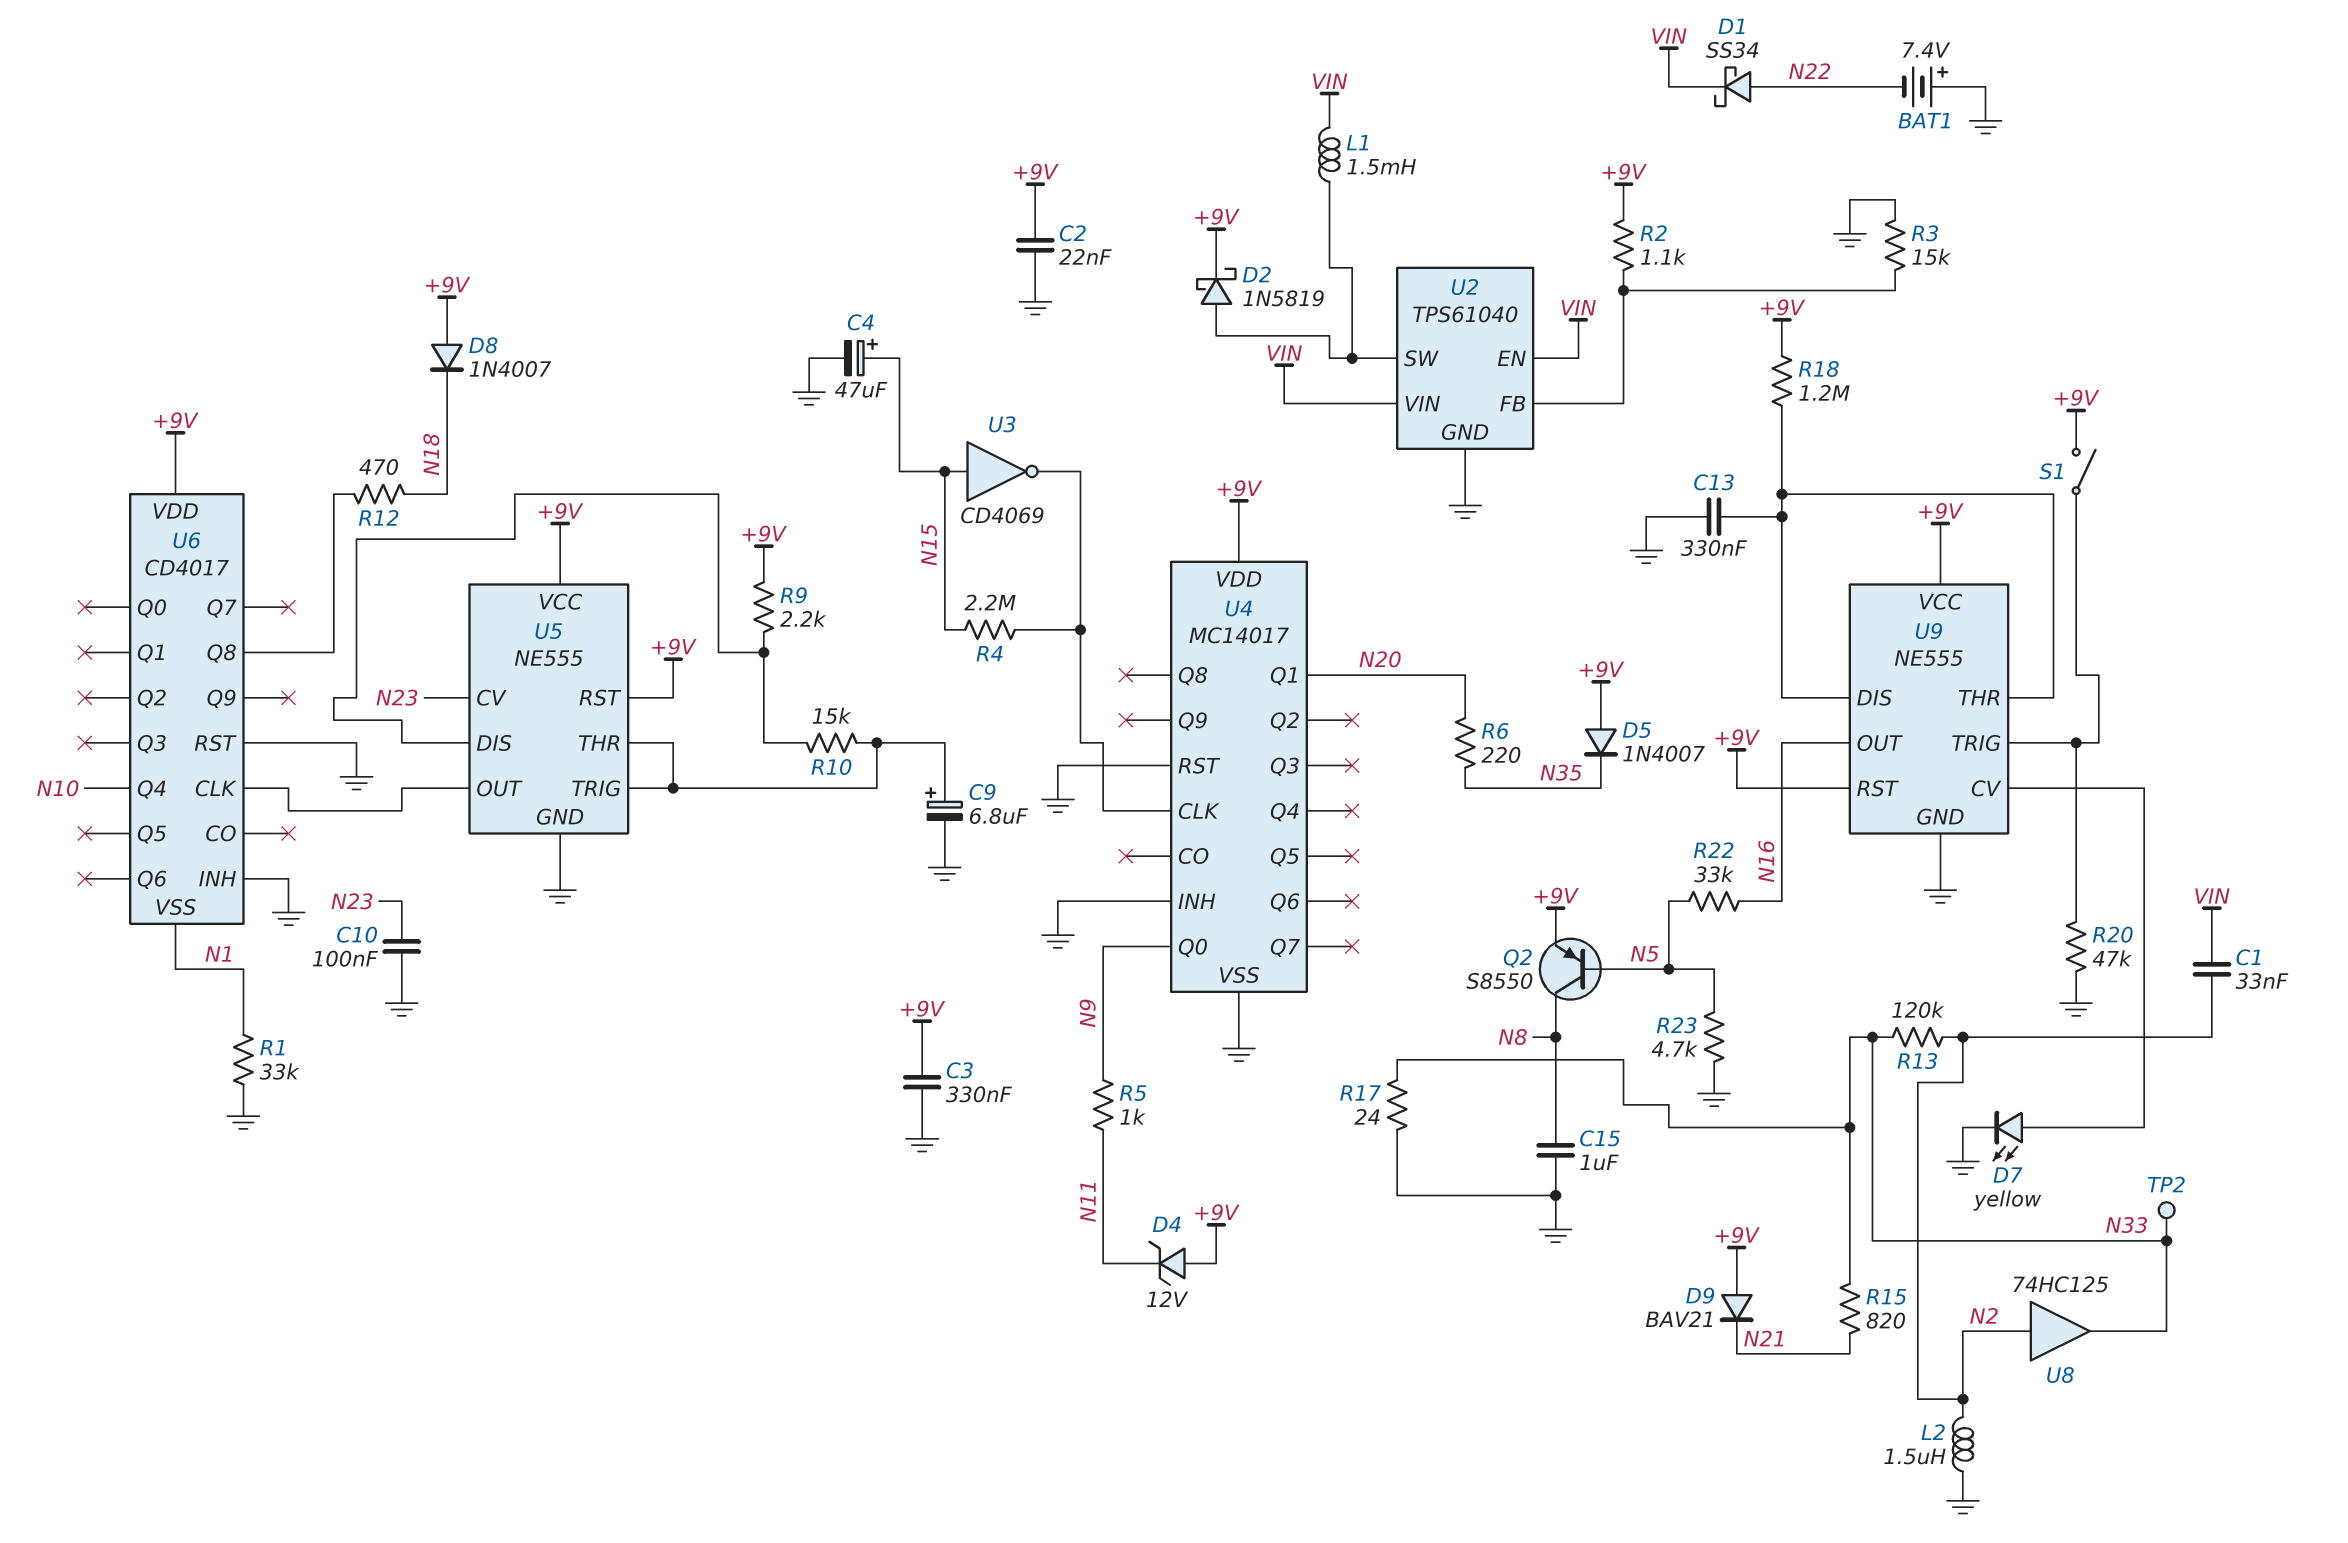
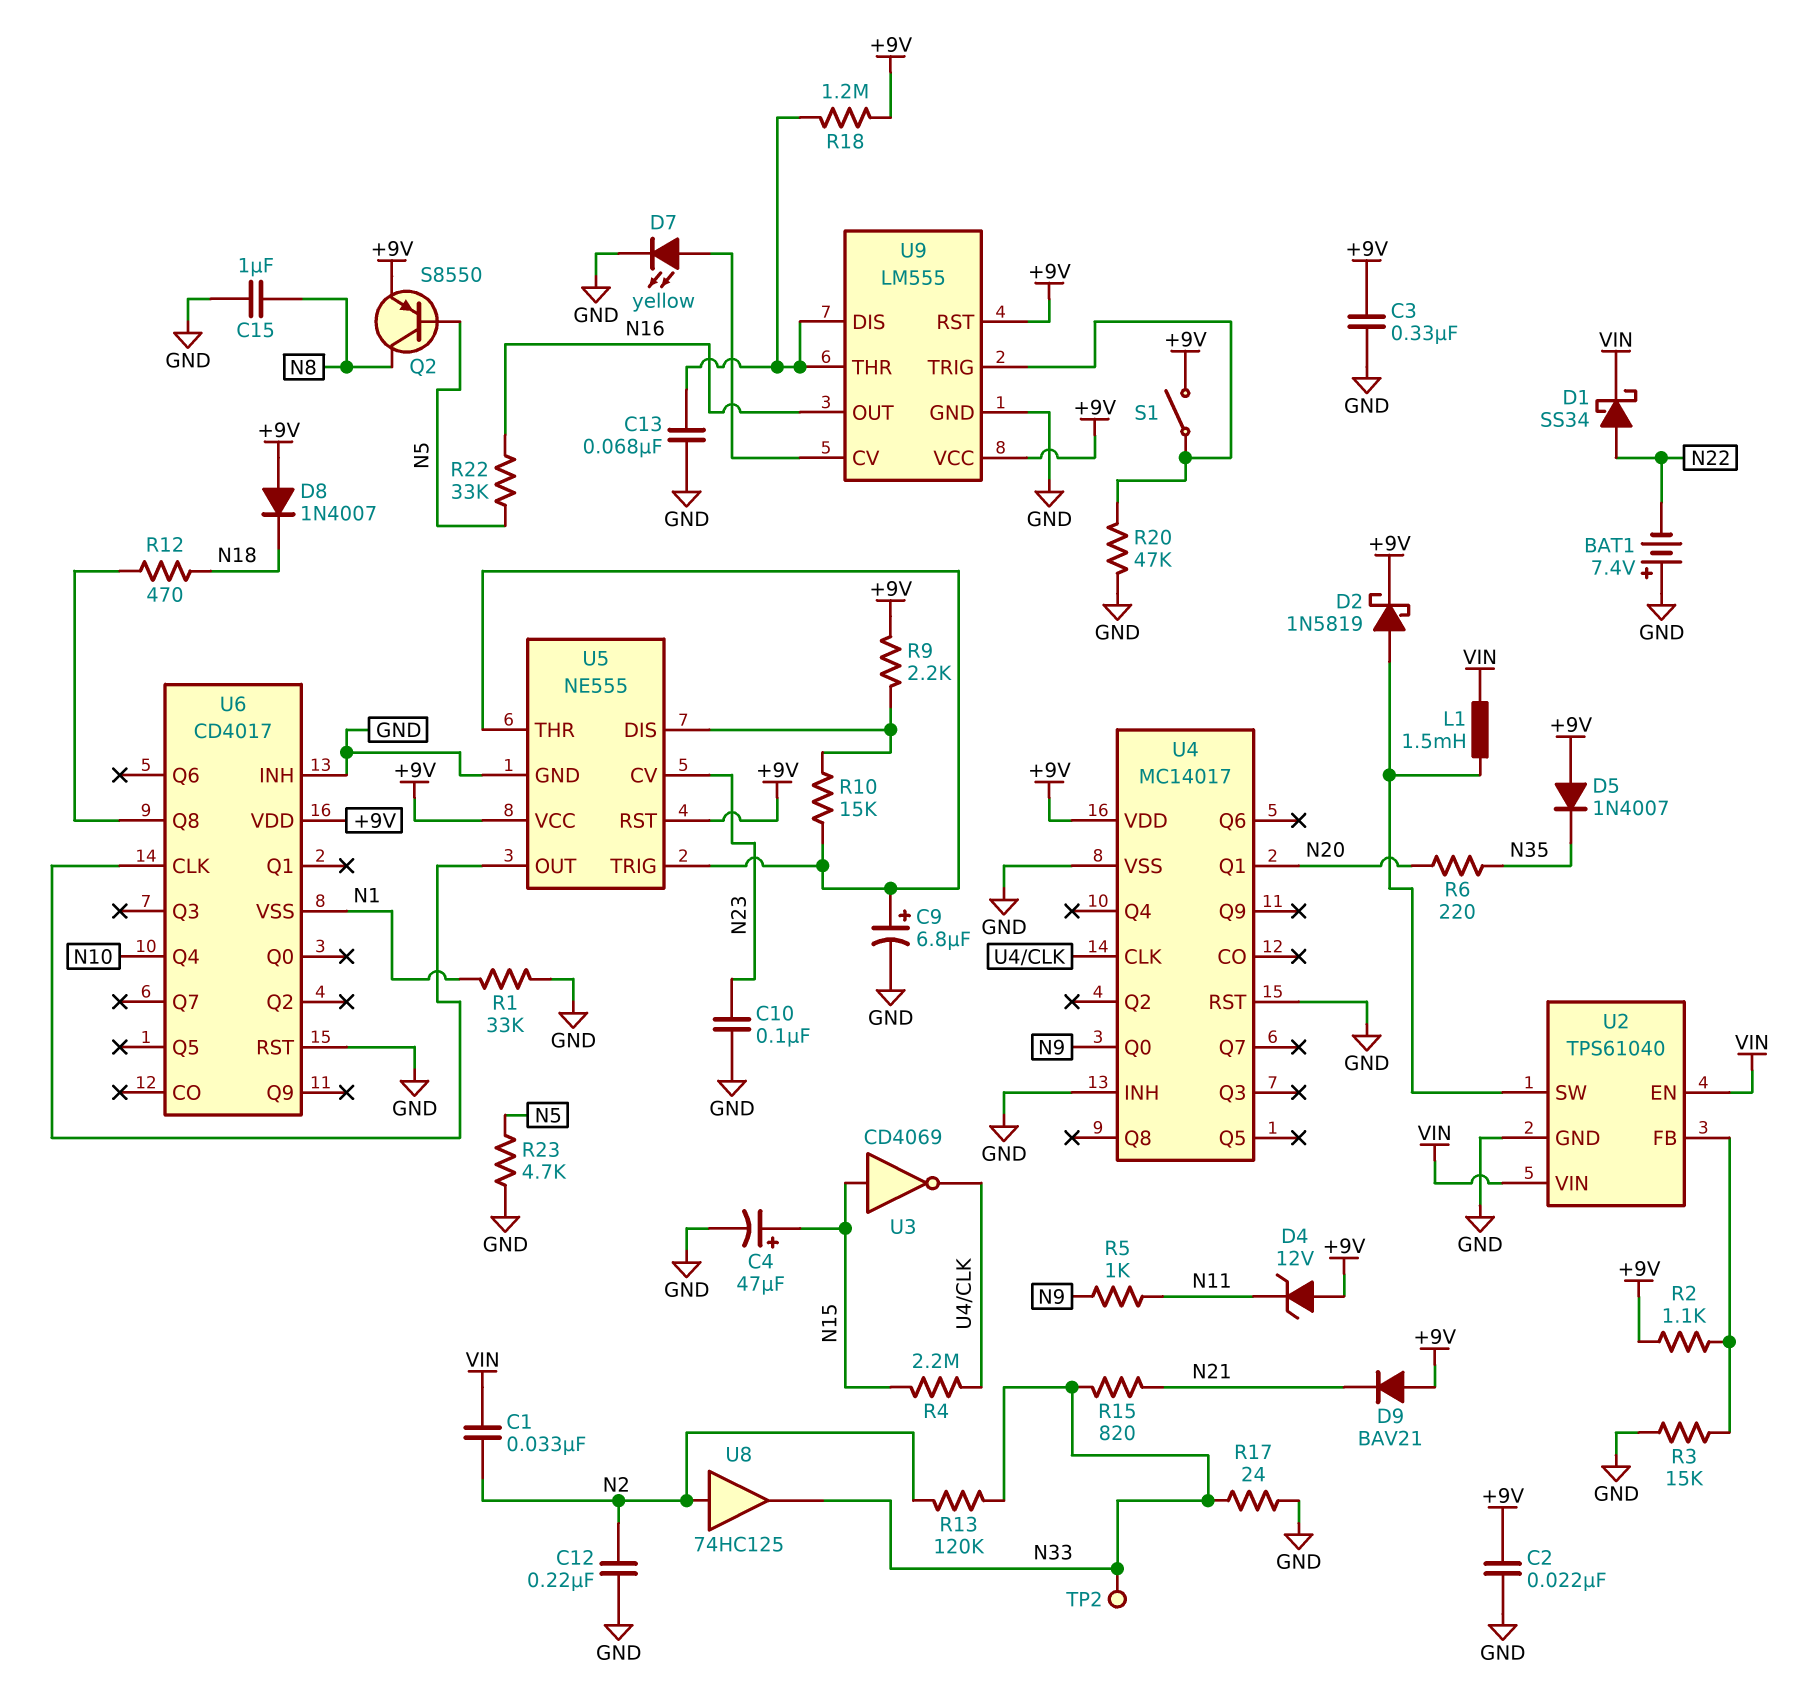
C12: none -> 220nF (GND, N2)
C13: 330nF (GND, U9/DIS) -> 68nF (GND, U9/DIS)
L2: 1.5uH (GND, N2) -> none
U9: NE555 -> LM555

